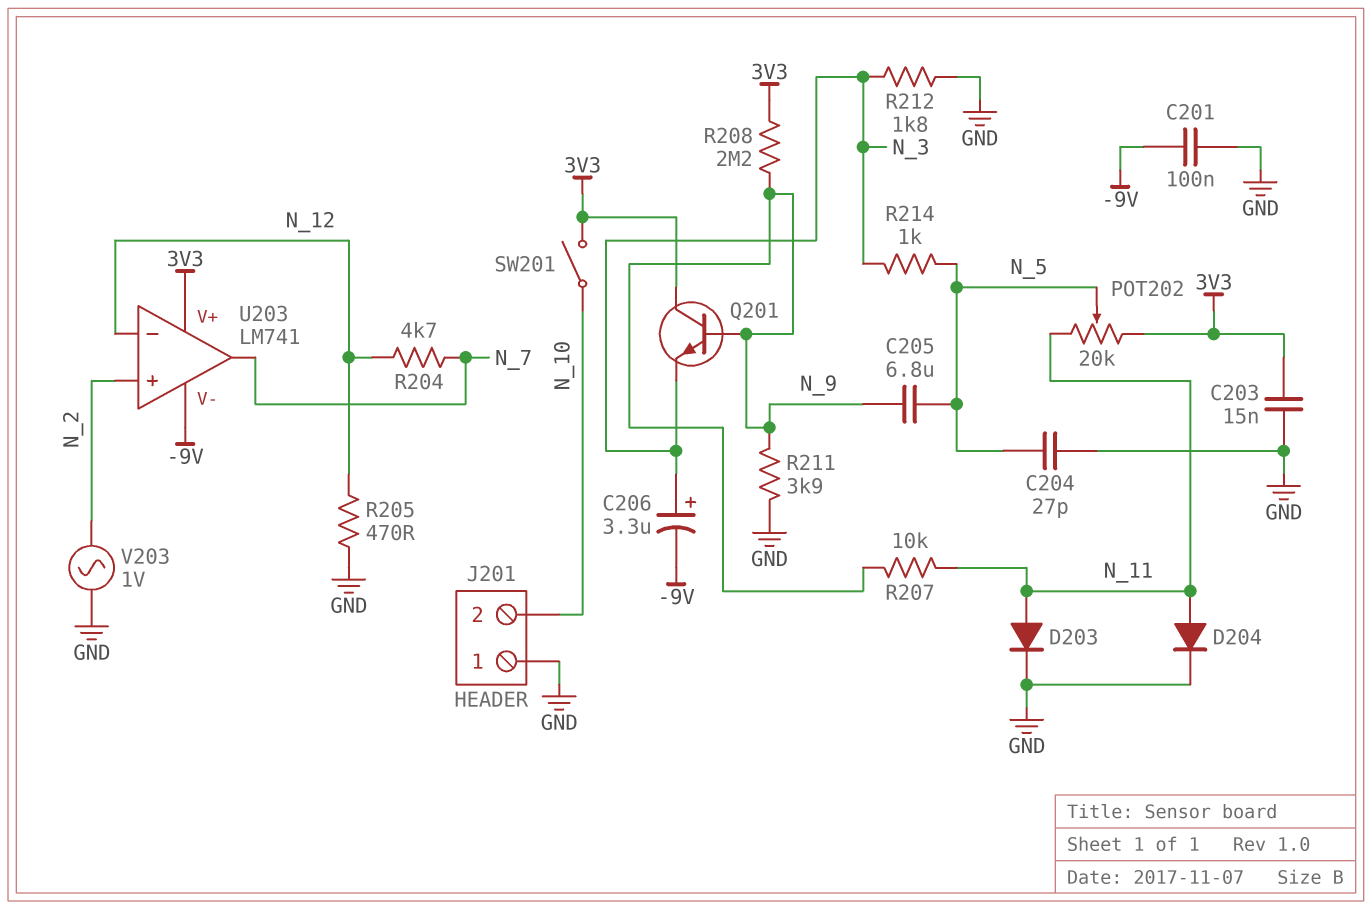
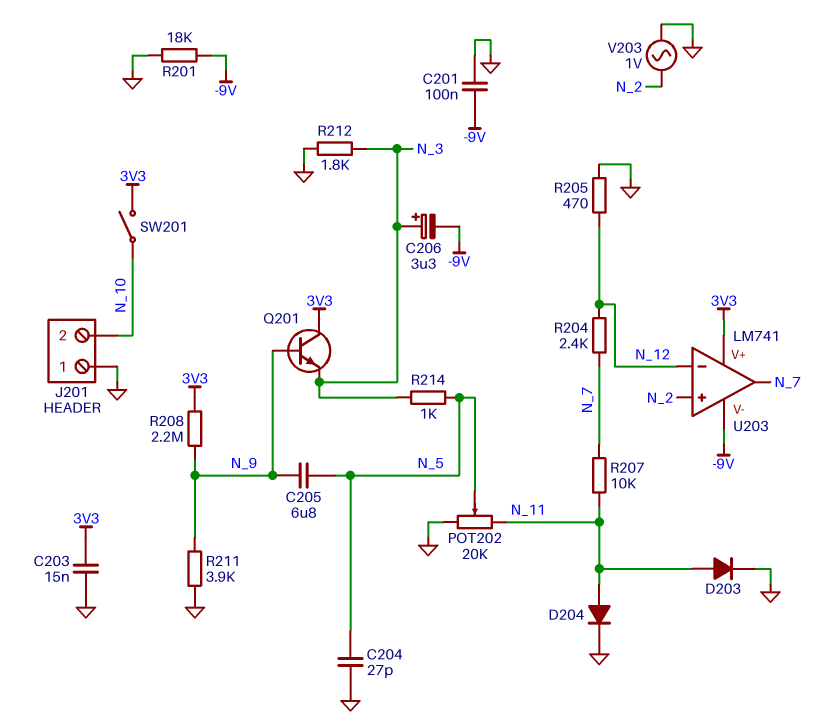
POT202: 20k (3V3, N_11, wiper N_5) -> 20k (GND, N_11, wiper N_5)
R201: none -> 18k (-9V, GND)
R204: 4.7k (N_7, N_12) -> 2.4k (N_7, N_12)
R207: 10k (N_9, N_11) -> 10k (N_7, N_11)

